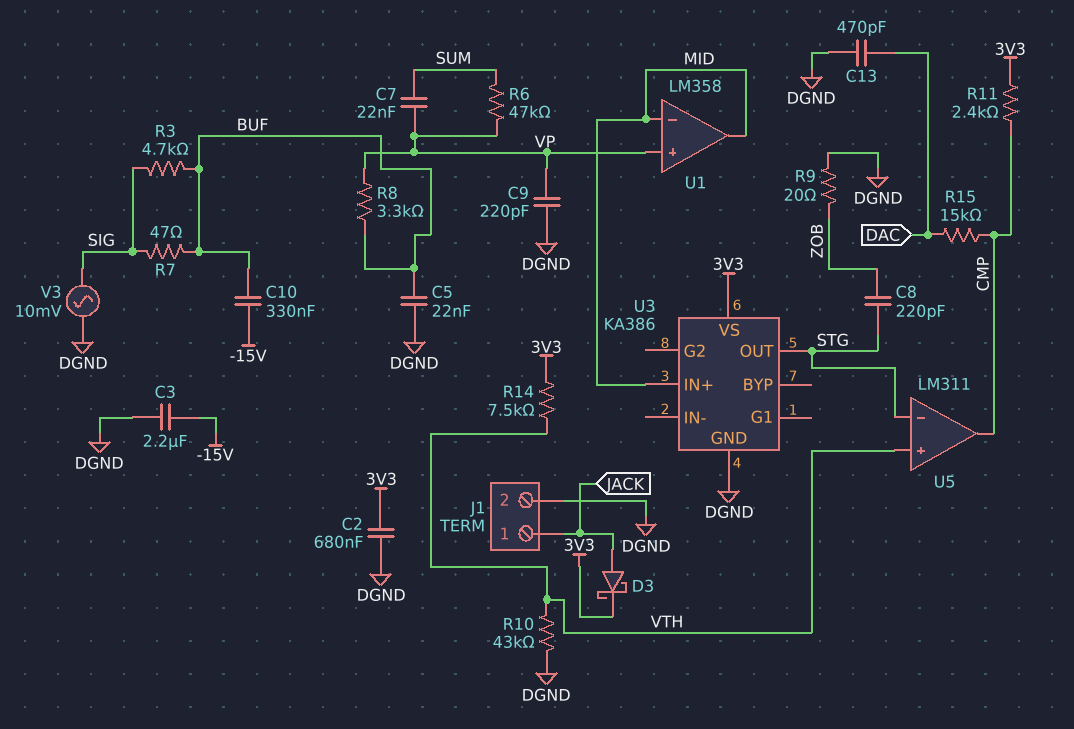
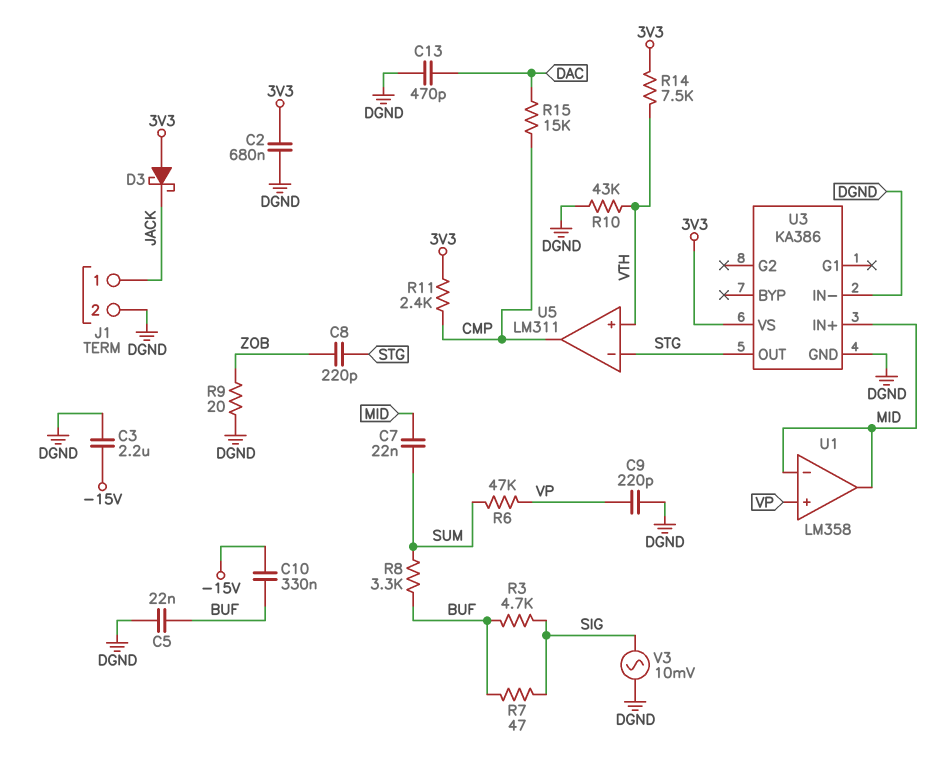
C7: 22nF (SUM, VP) -> 22nF (MID, SUM)
D3: schottky (A JACK, K 3V3) -> schottky (A 3V3, K JACK)
R8: 3.3k (BUF, VP) -> 3.3k (BUF, SUM)
U3 pin IN-: none -> DGND

